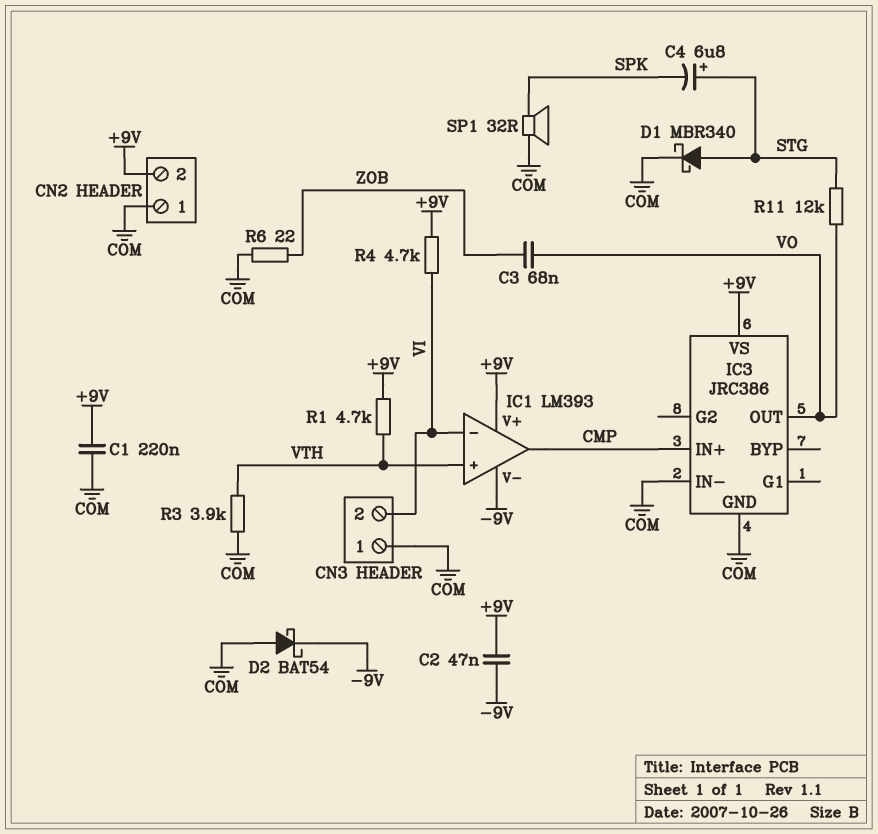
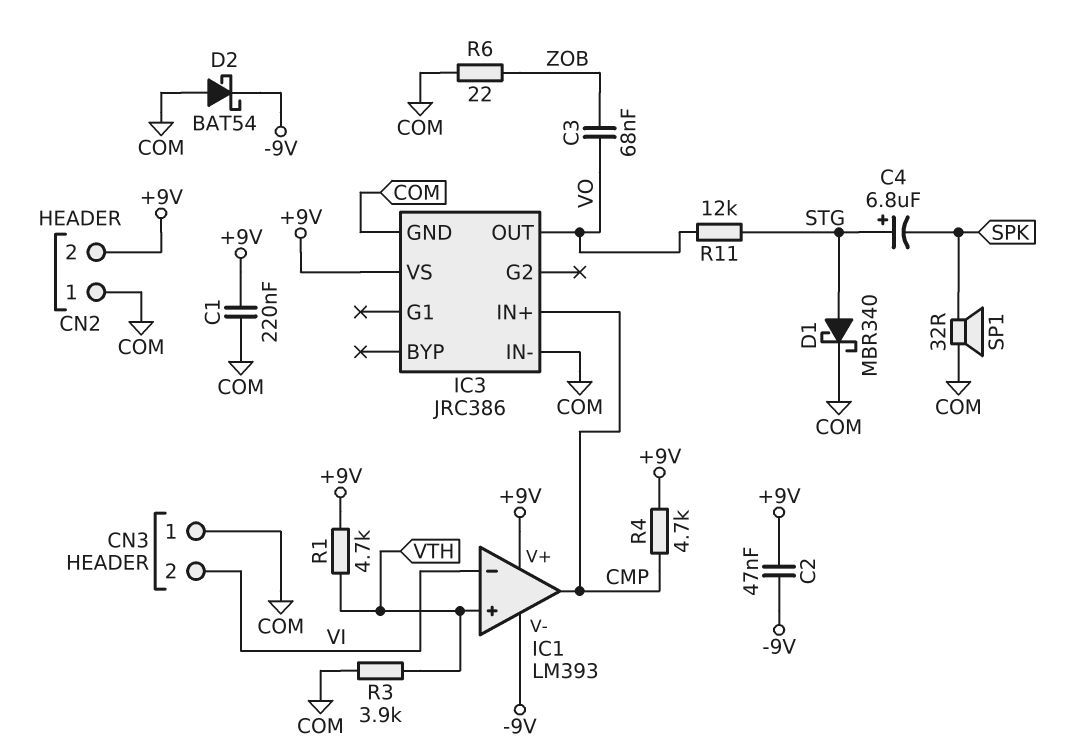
R4: 4.7k (+9V, VI) -> 4.7k (+9V, CMP)

